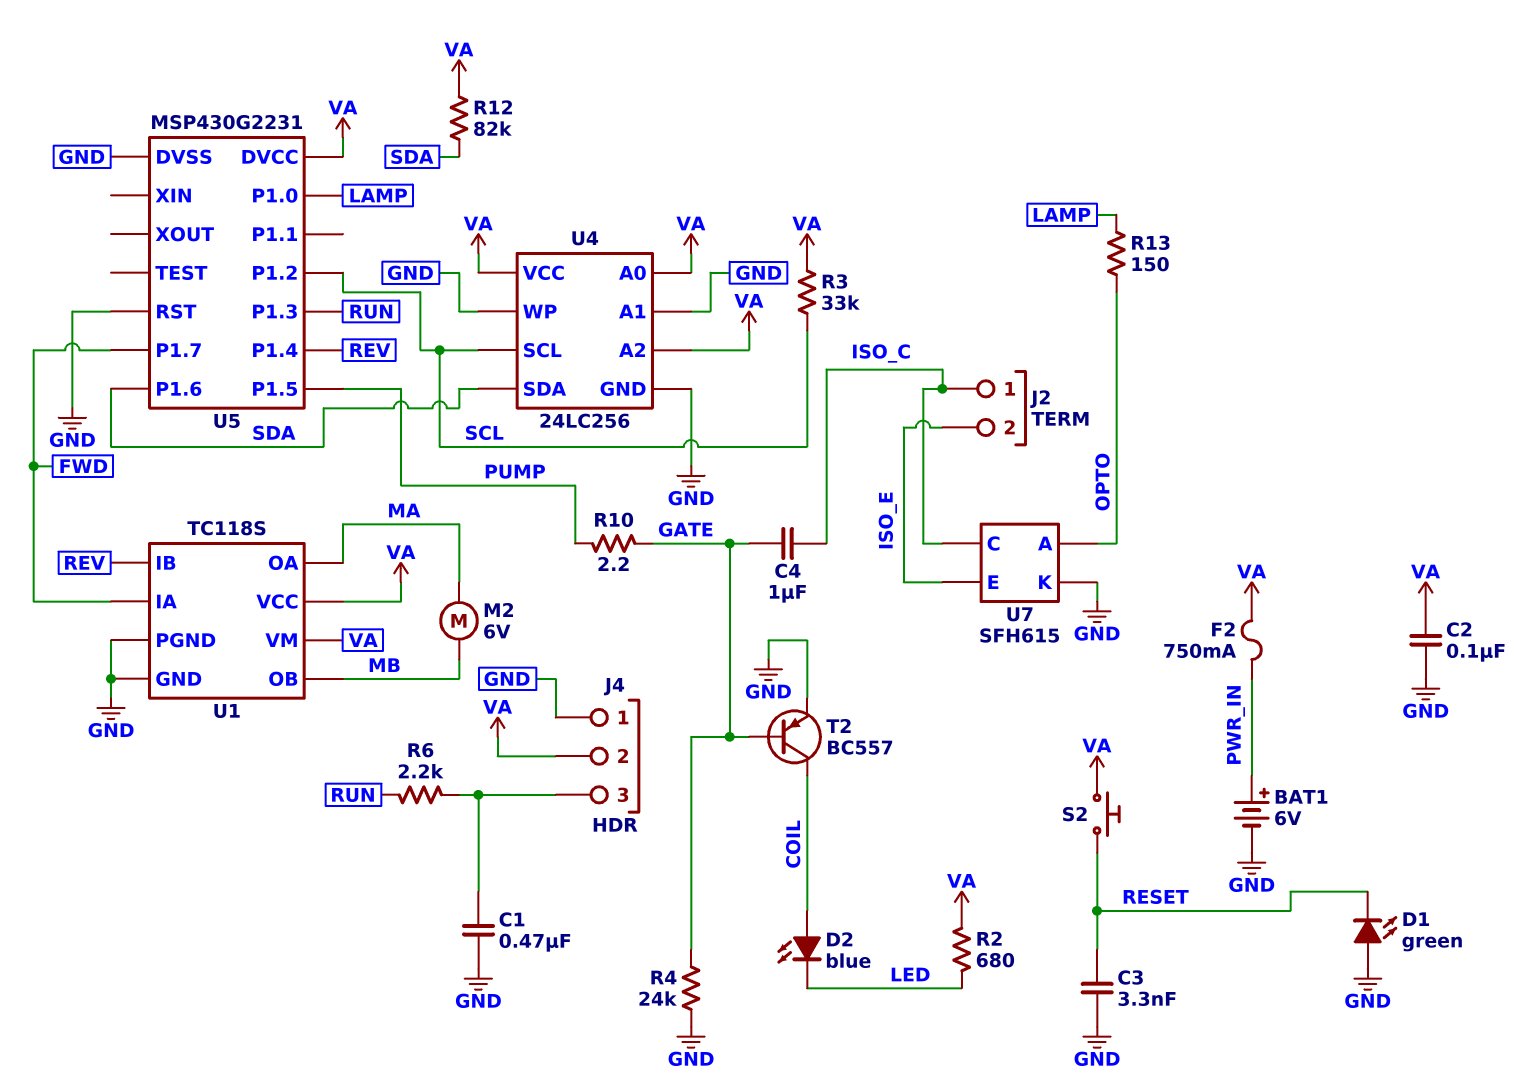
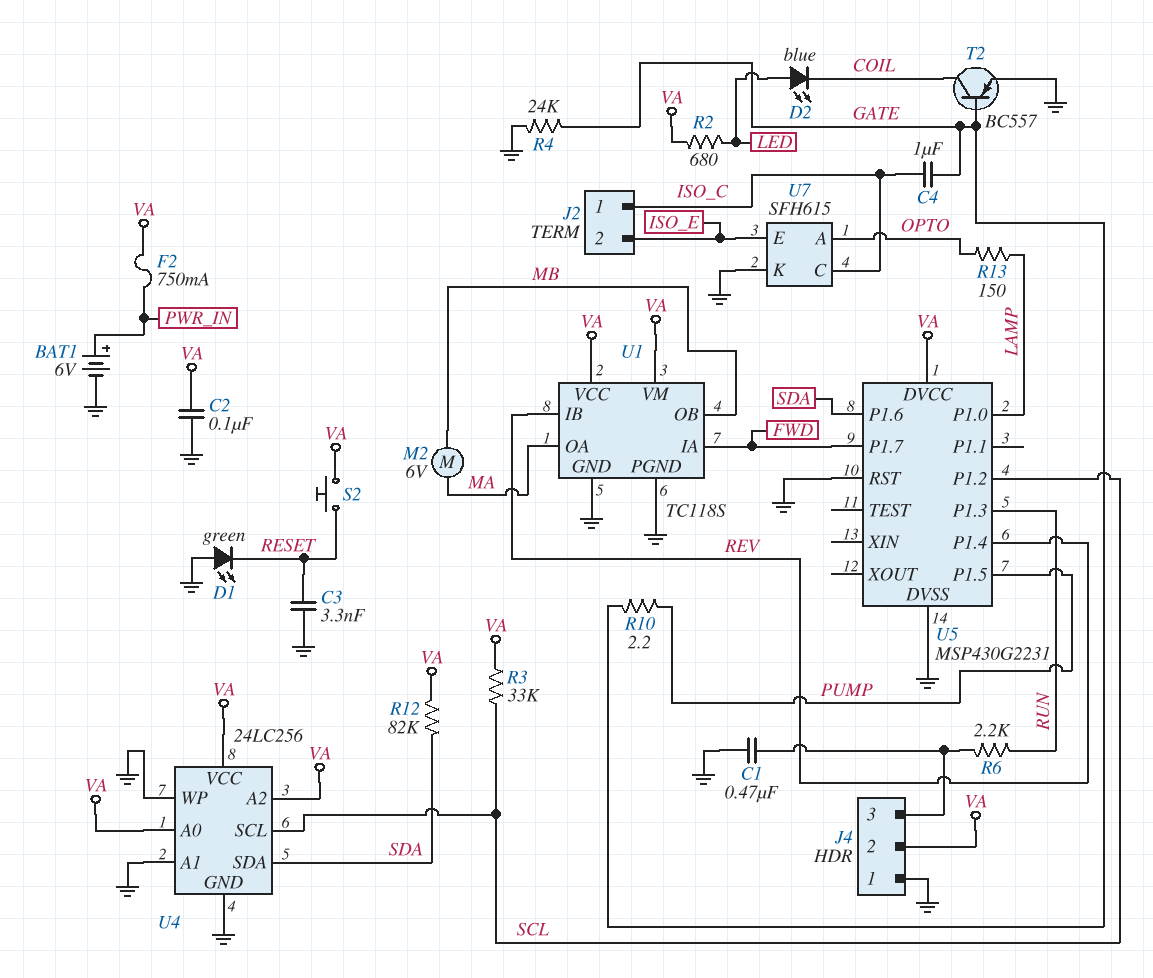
D2: LED blue (A COIL, K LED) -> LED blue (A LED, K COIL)

